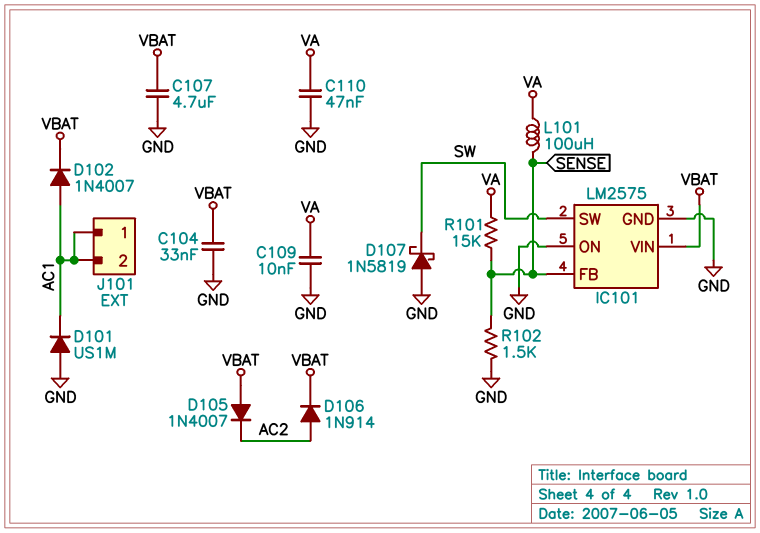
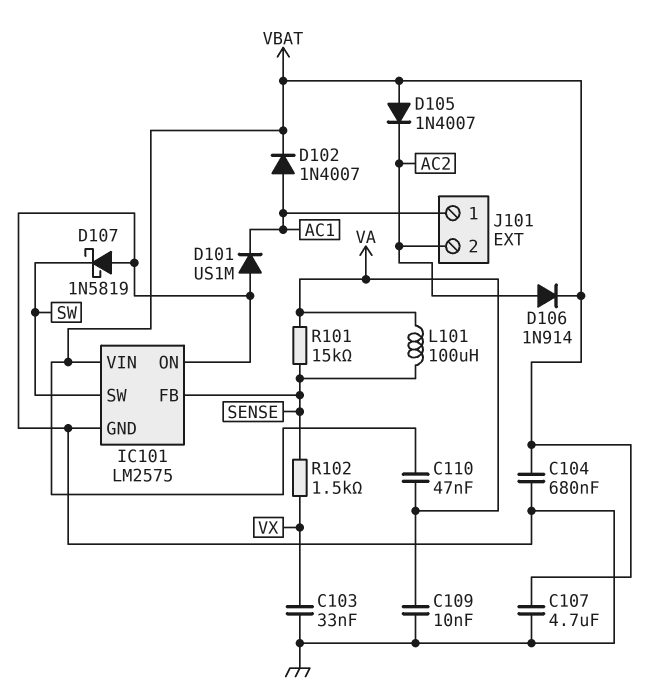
C103: none -> 33nF (GND, VX)
C104: 33nF (GND, VBAT) -> 680nF (GND, VBAT)
C110: 47nF (GND, VA) -> 47nF (VA, VBAT)
J101 pin 2: AC1 -> AC2
R102: 1.5k (GND, SENSE) -> 1.5k (SENSE, VX)

